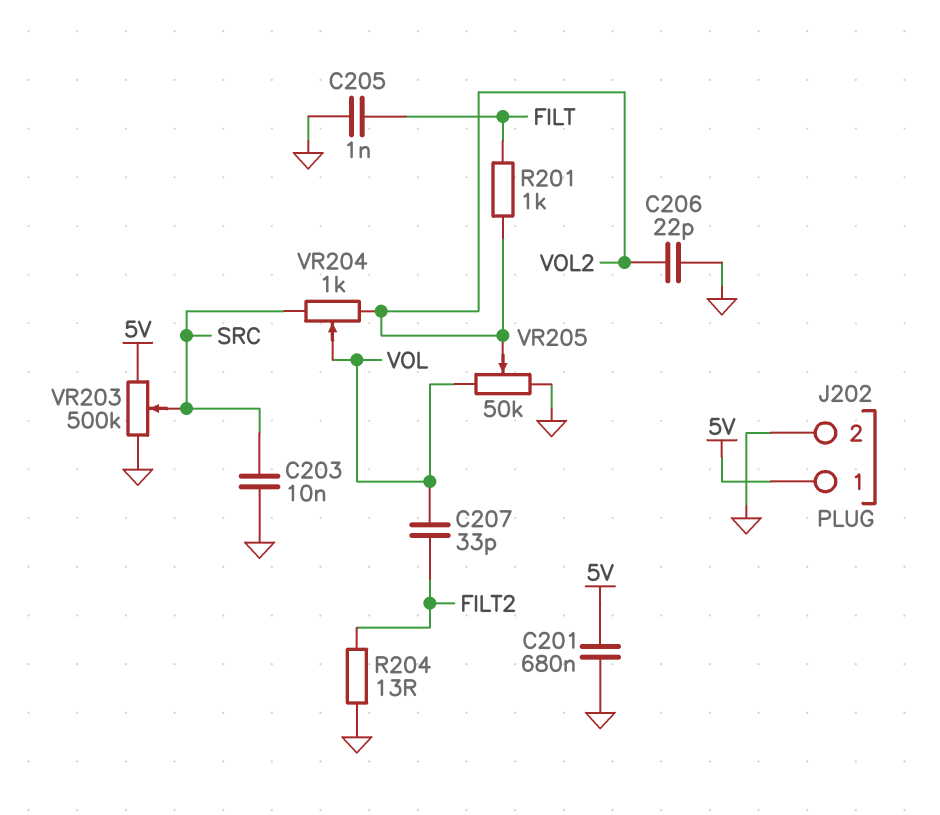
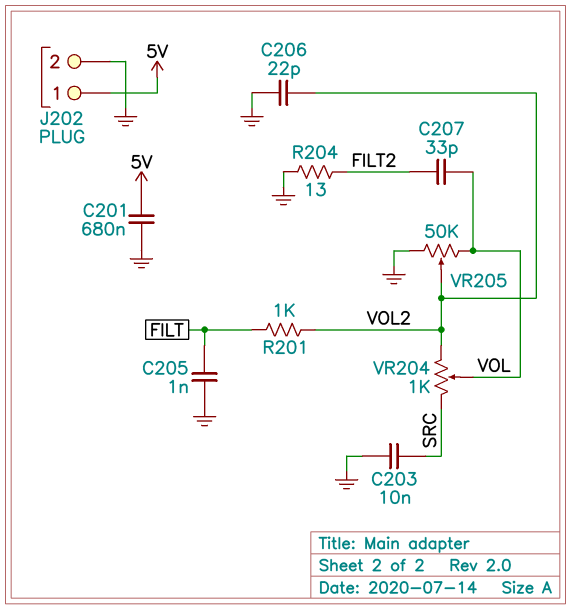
VR203: 500k (5V, GND, wiper SRC) -> none

